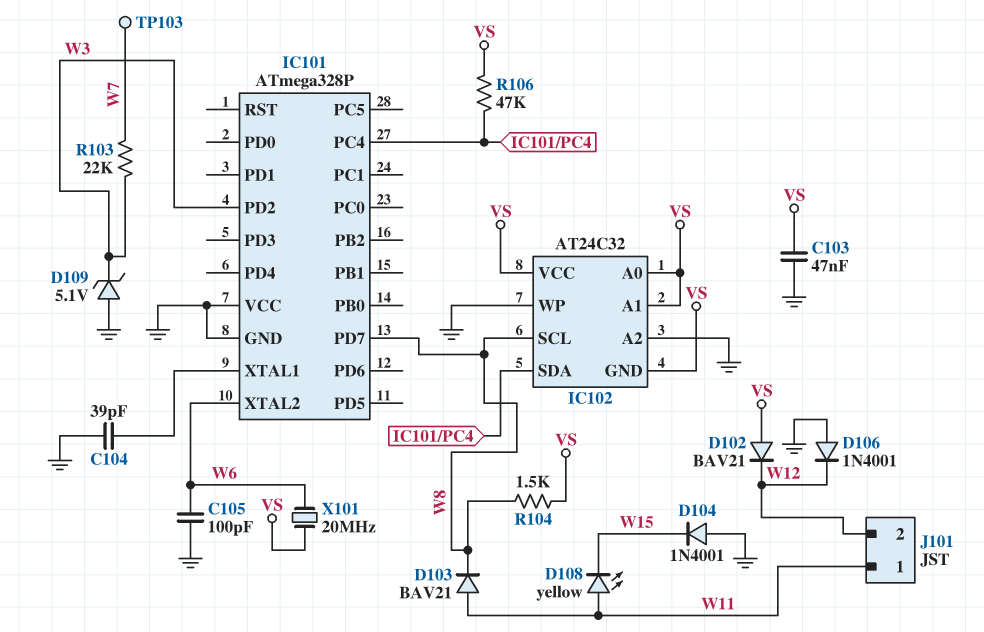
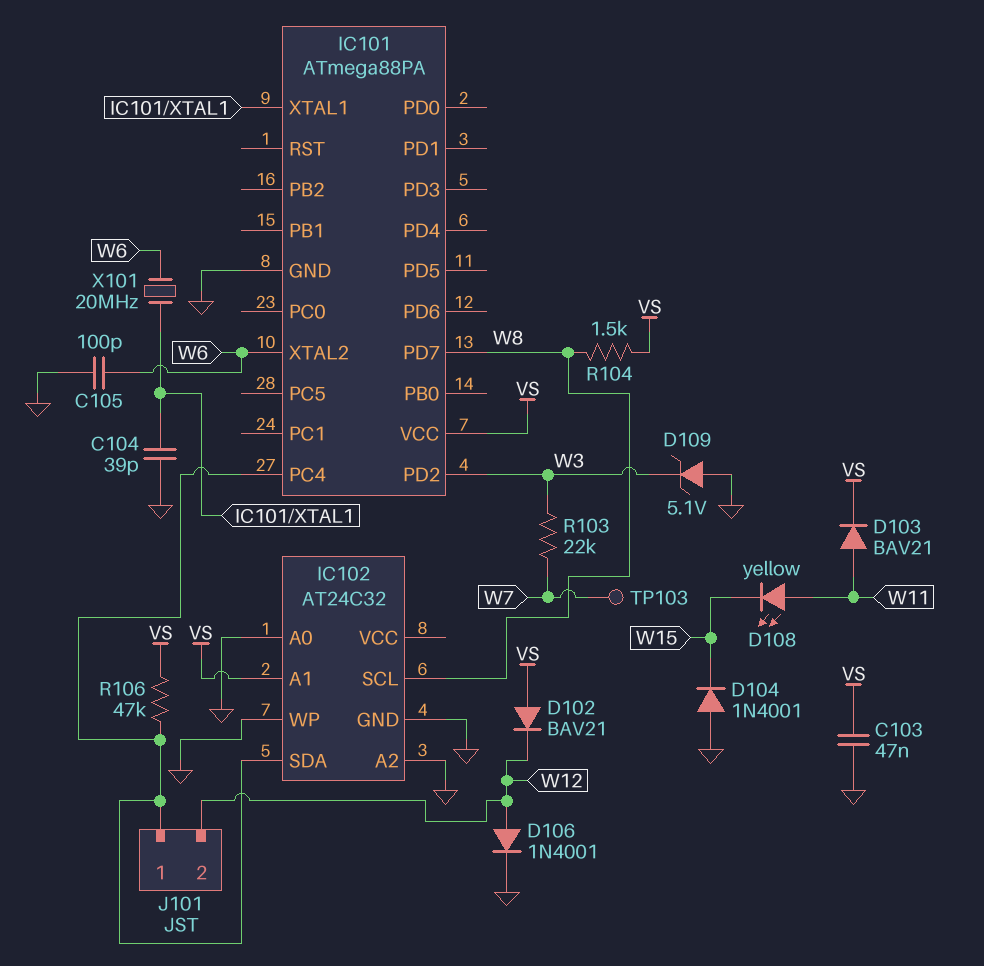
D103: diode BAV21 (A W11, K W8) -> diode BAV21 (A W11, K VS)
D106: diode 1N4001 (A GND, K W12) -> diode 1N4001 (A W12, K GND)
IC101: ATmega328P -> ATmega88PA
IC101 pin VCC: GND -> VS
IC102 pin A0: VS -> GND
IC102 pin GND: VS -> GND
IC102 pin VCC: VS -> none
J101 pin 1: W11 -> IC101/PC4
X101: 20MHz (VS, W6) -> 20MHz (IC101/XTAL1, W6)

